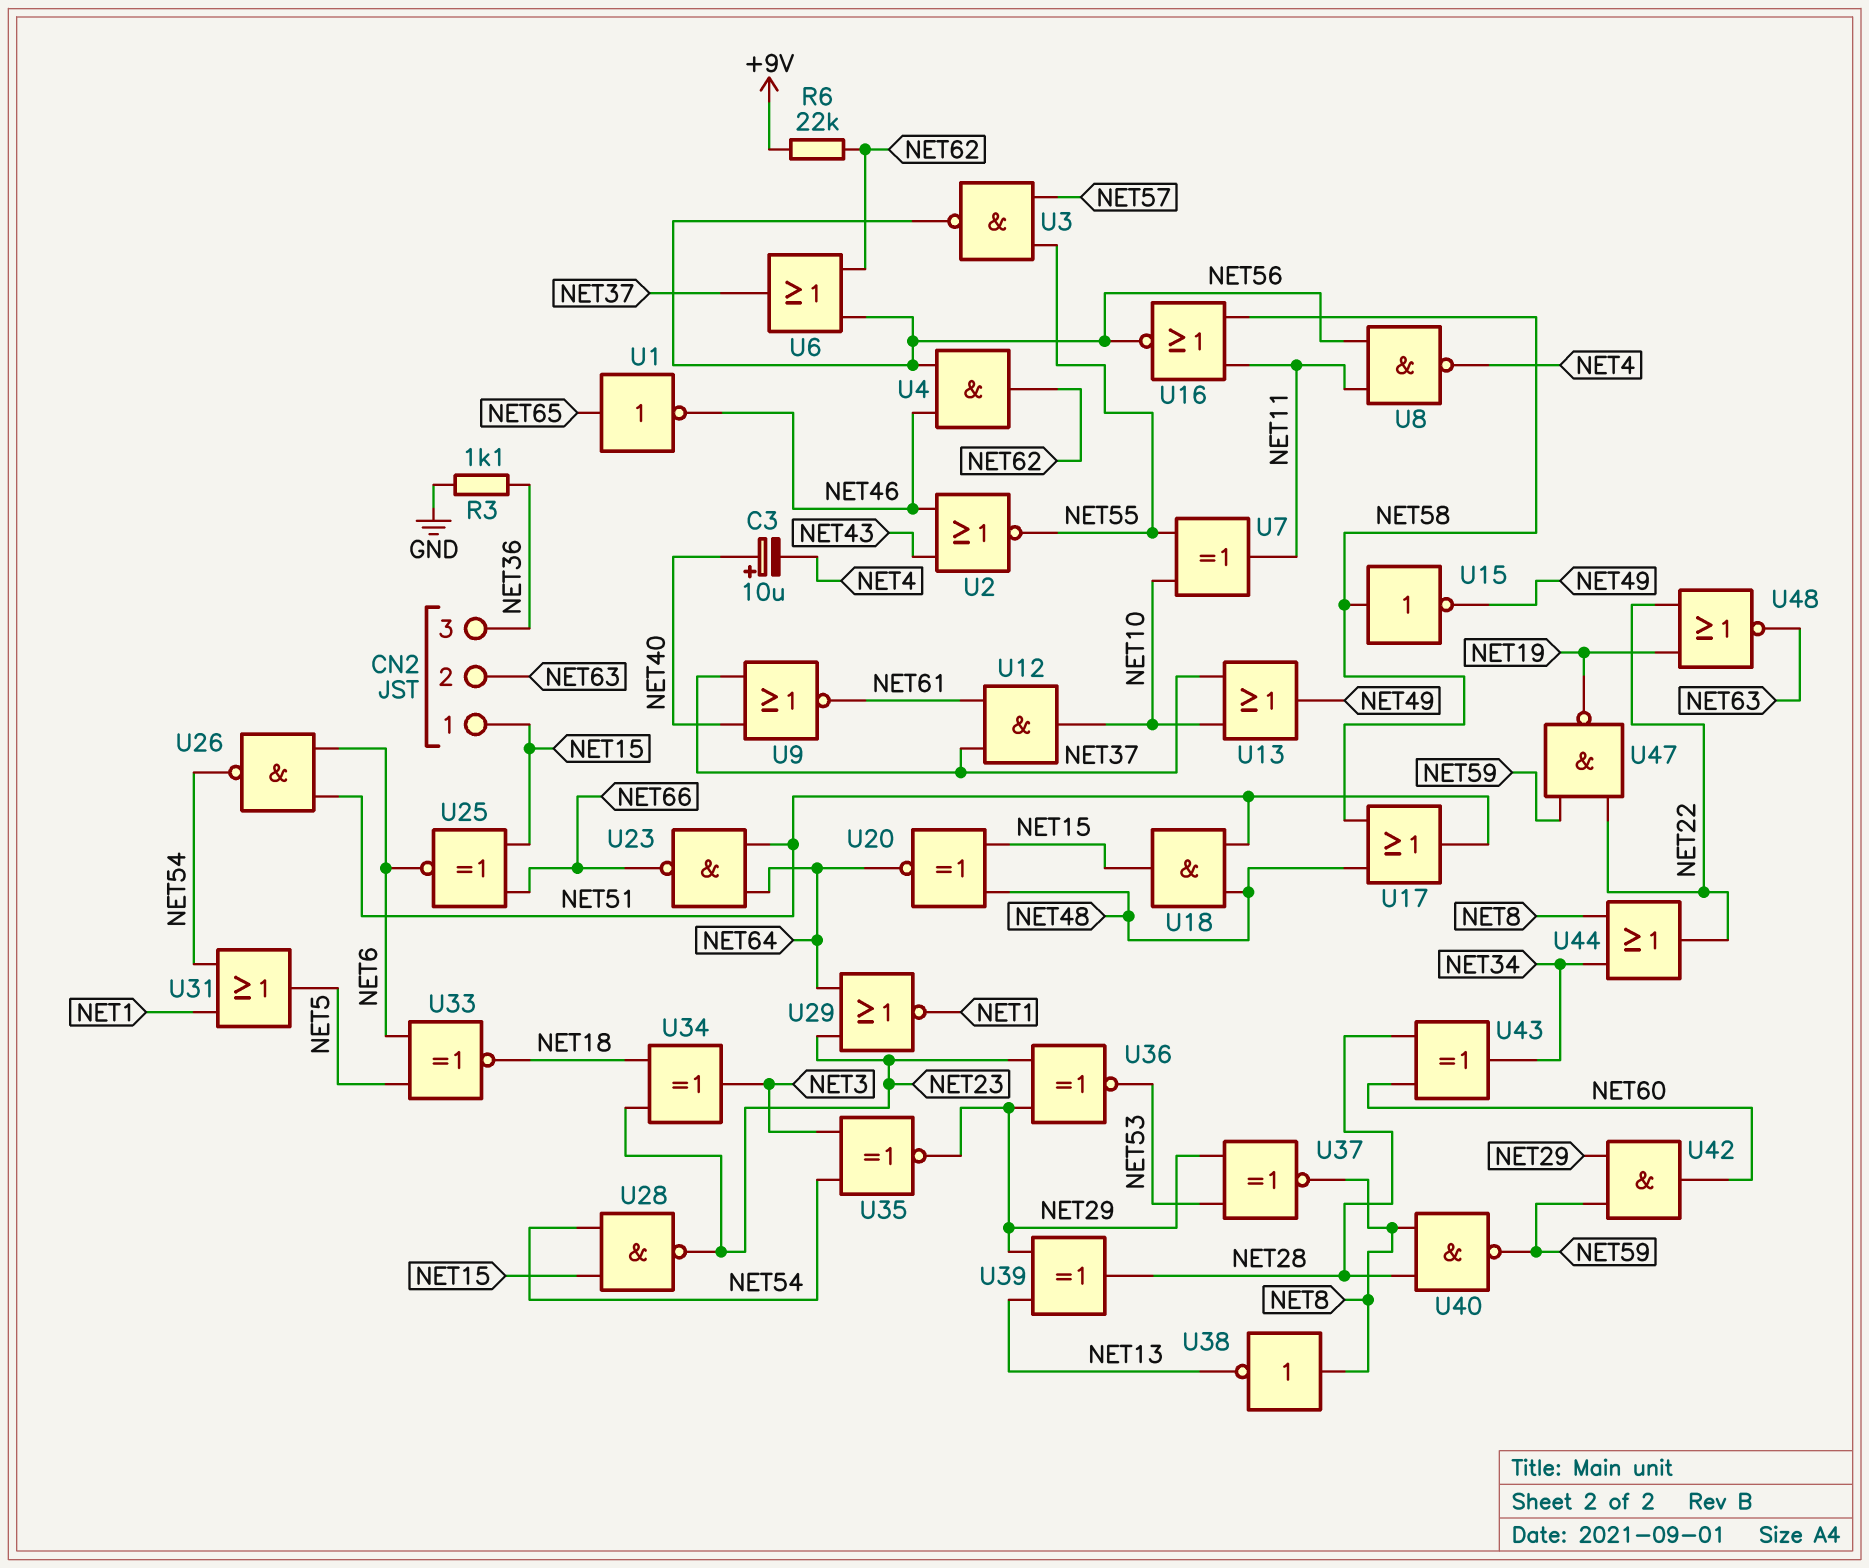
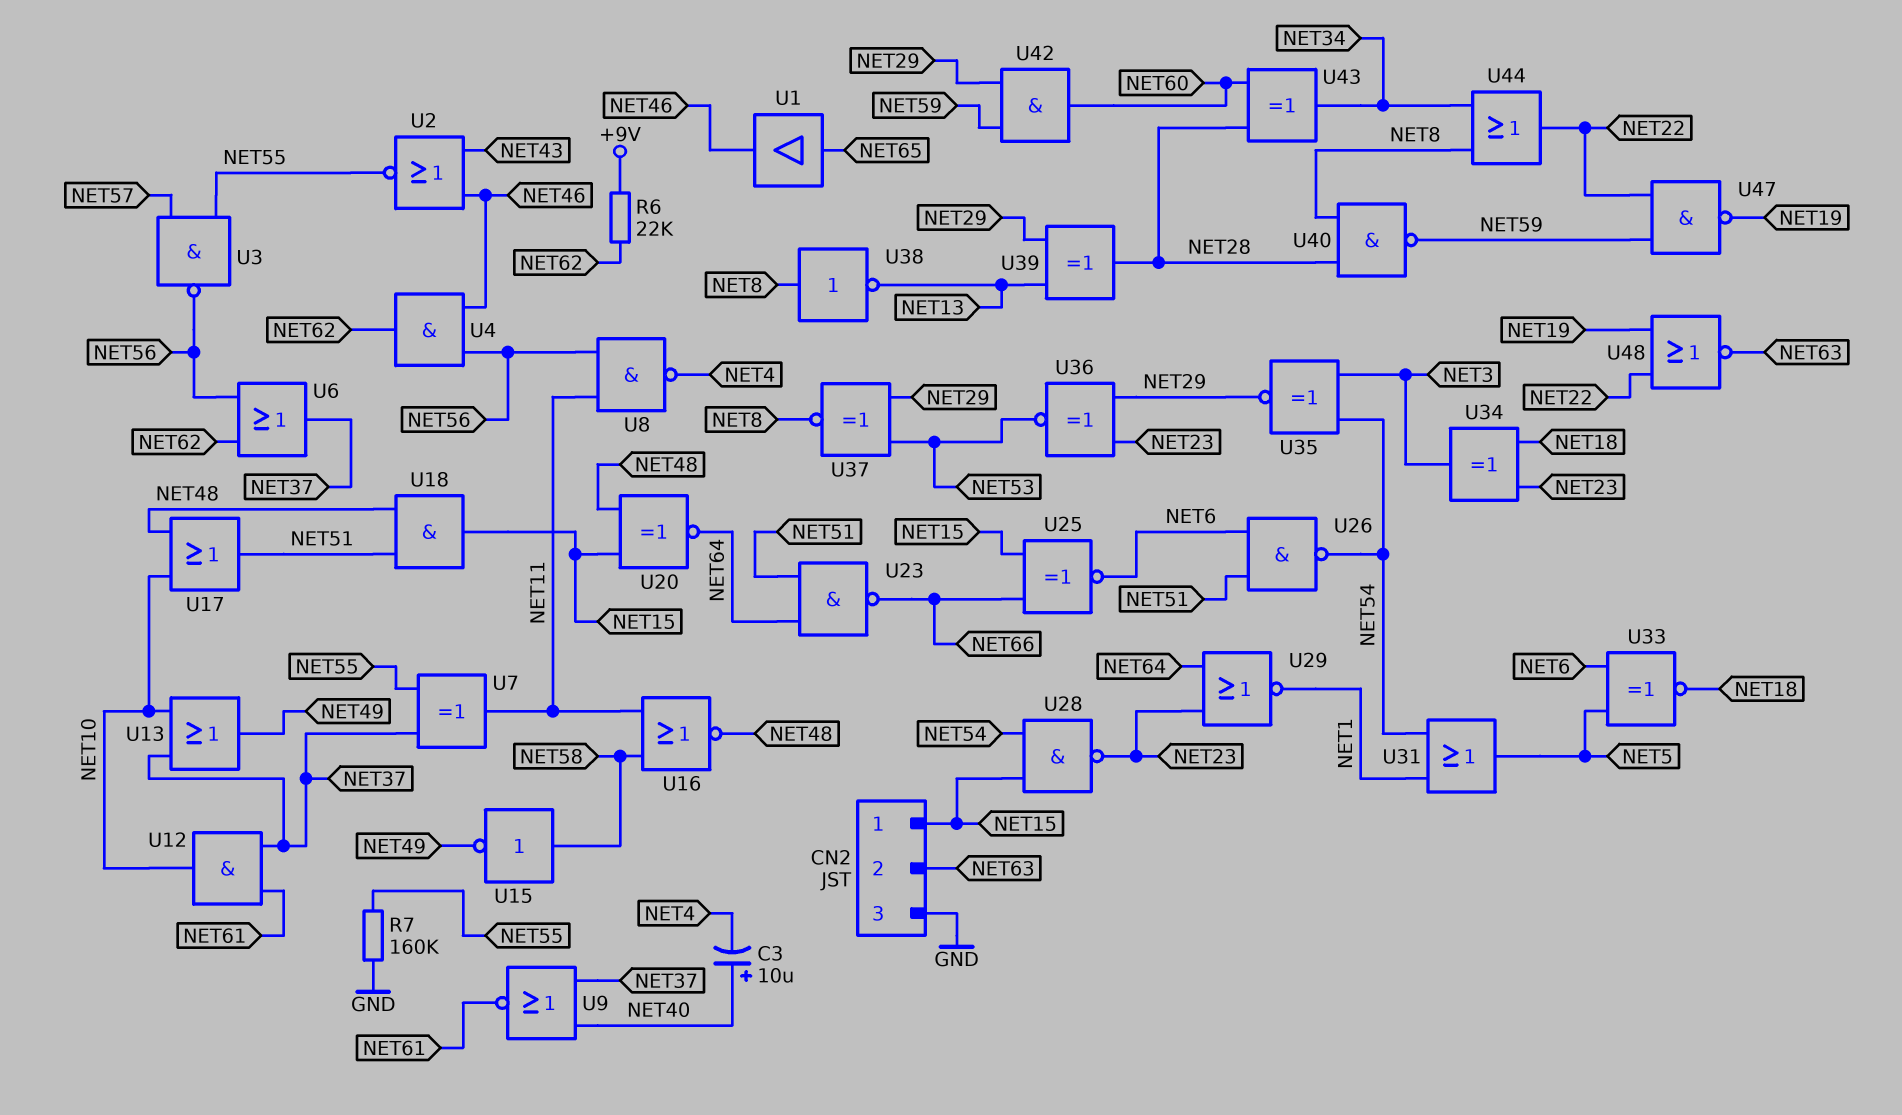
CN2 pin 3: NET36 -> GND
R3: 1.1k (GND, NET36) -> none
R7: none -> 160k (GND, NET55)
U1: NOT (in NET65, out NET46) -> buffer (in NET65, out NET46)
U7: XOR (in NET10, in NET55, out NET11) -> XOR (in NET37, in NET55, out NET11)
U16: NOR (in NET11, in NET58, out NET56) -> NOR (in NET11, in NET58, out NET48)
U17: OR (in NET48, in NET58, out NET51) -> OR (in NET10, in NET48, out NET51)

